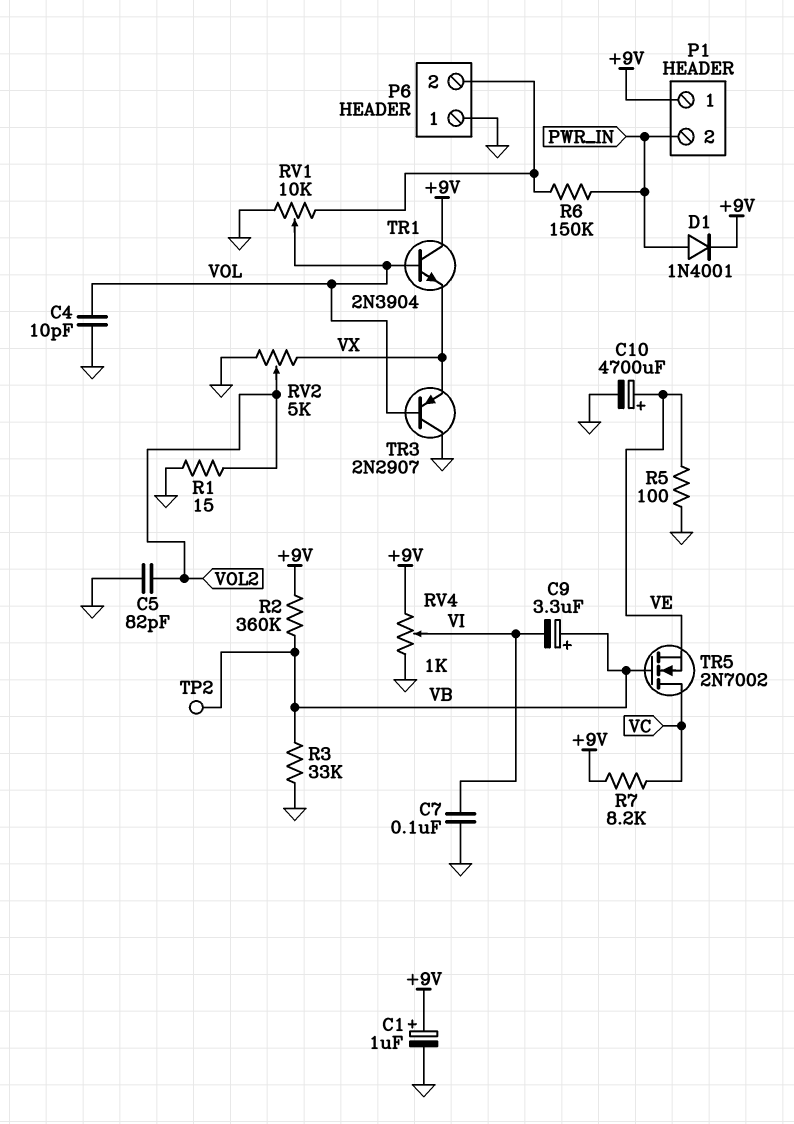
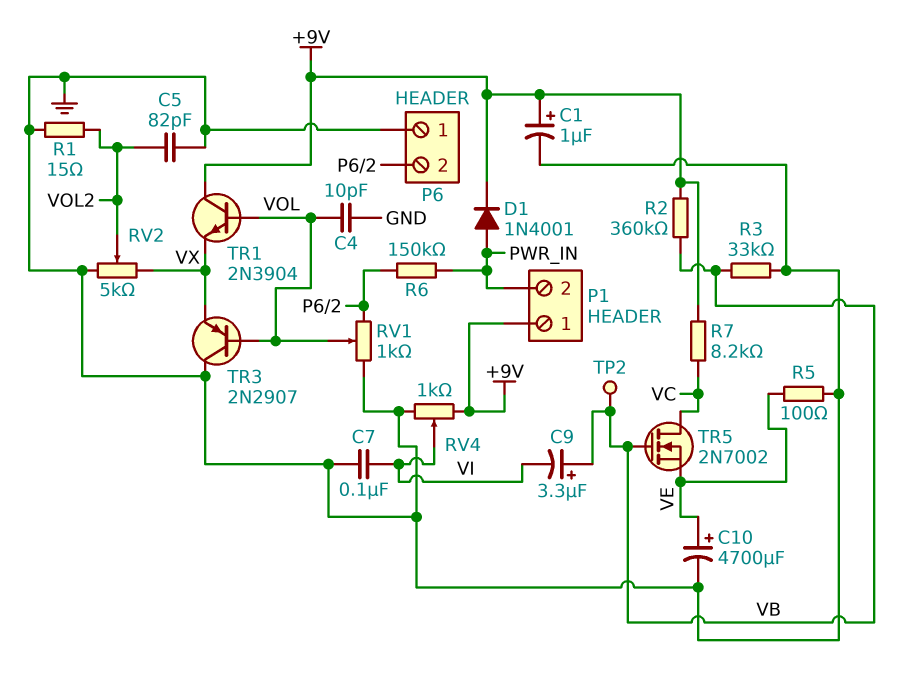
RV1: 10k (GND, P6/2, wiper VOL) -> 1k (GND, P6/2, wiper VOL)

